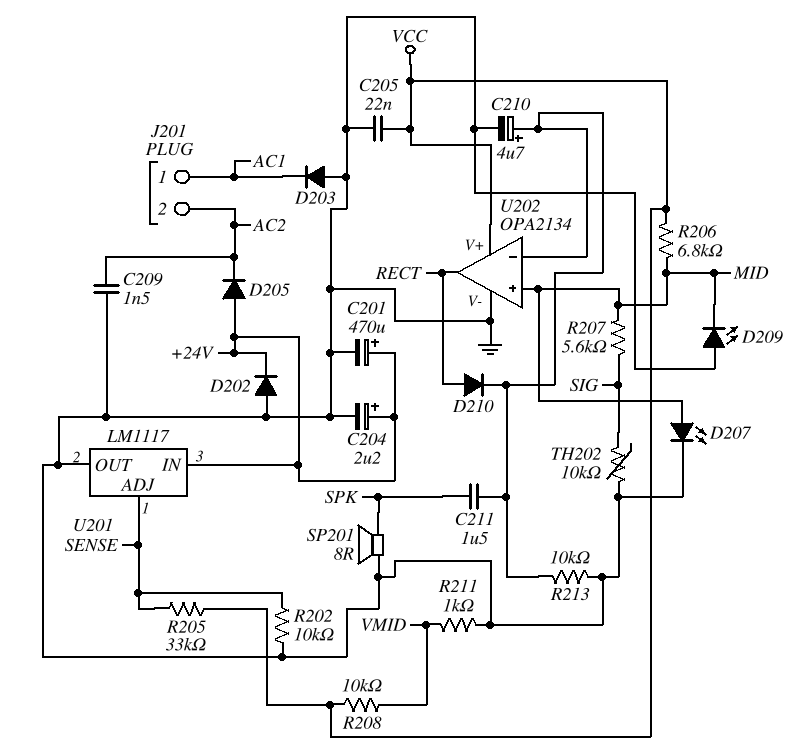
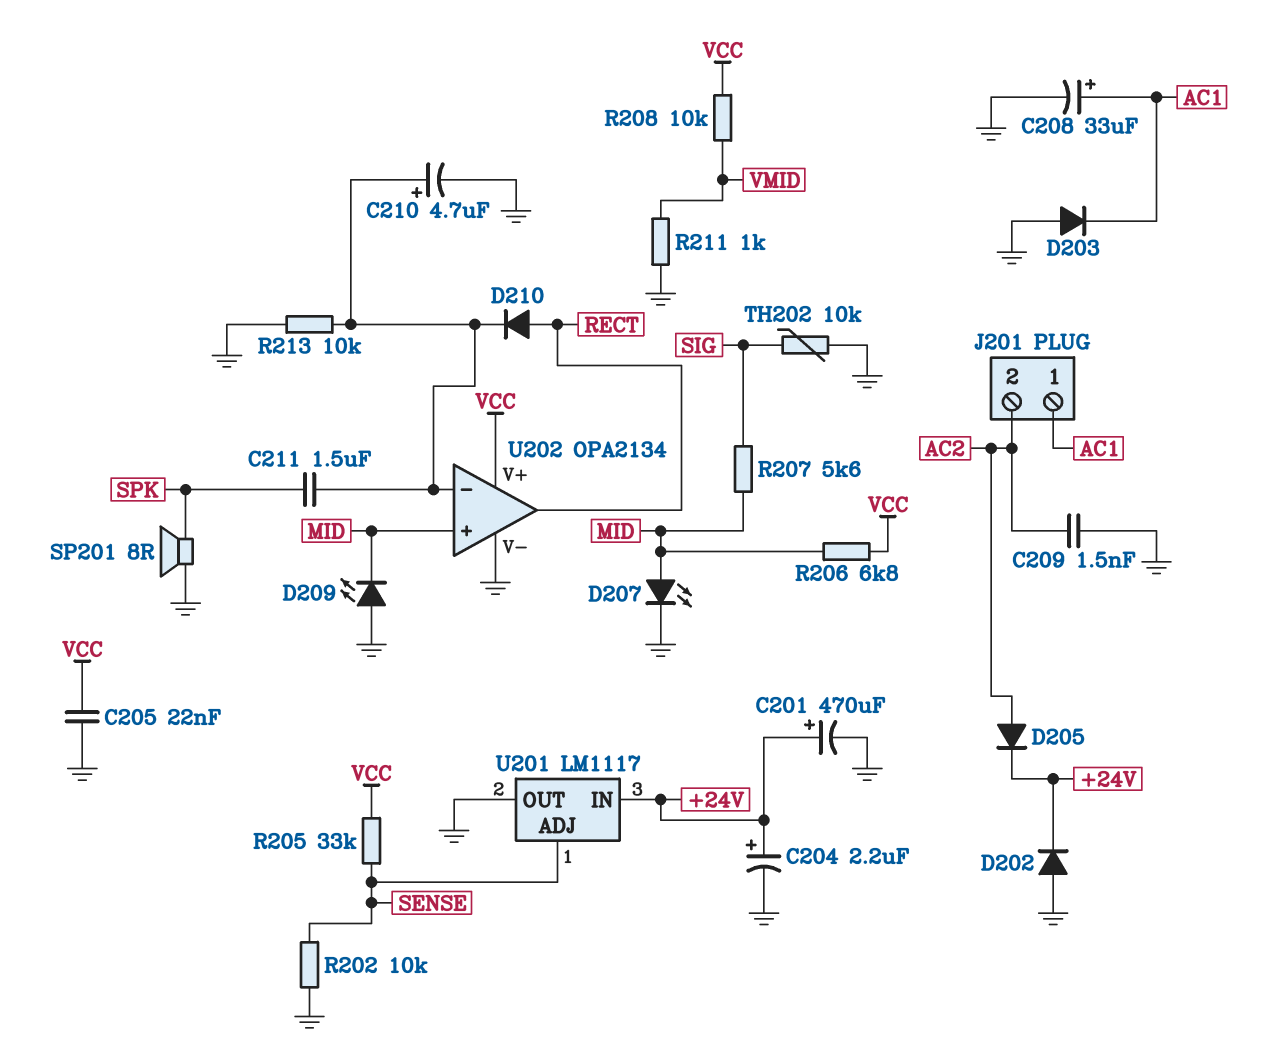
C208: none -> 33uF (plus AC1, minus GND)
D205: diode (A +24V, K AC2) -> diode (A AC2, K +24V)

